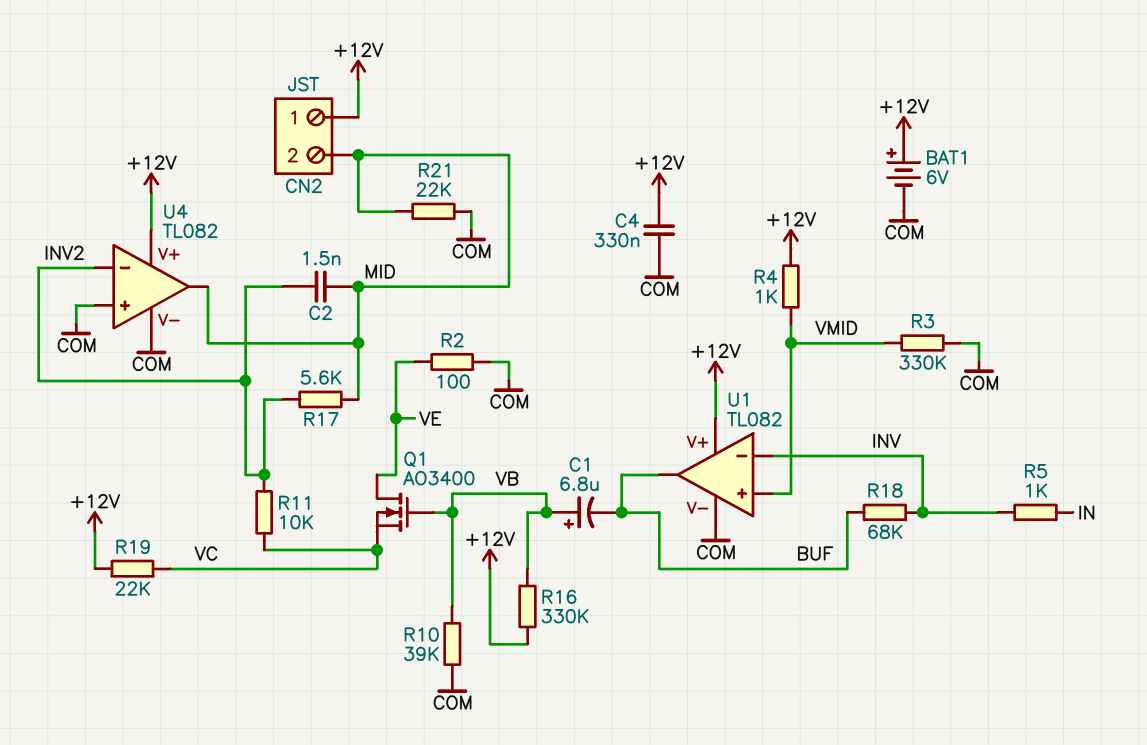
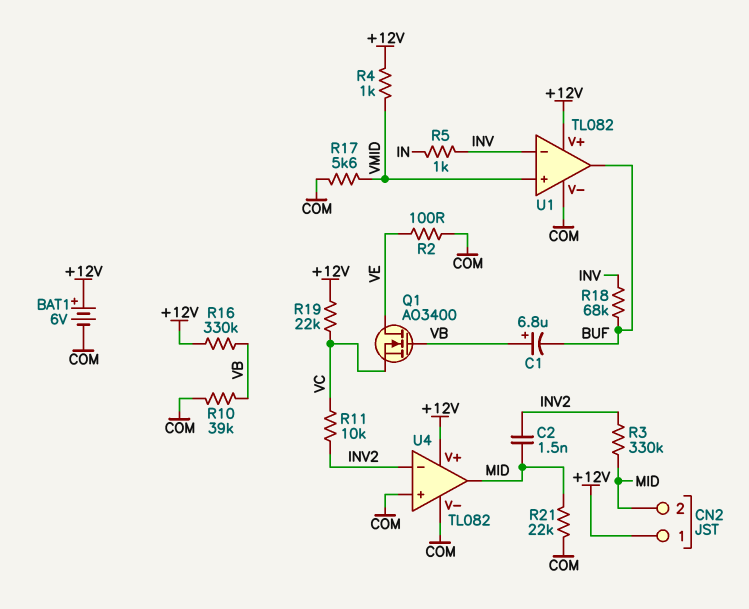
C4: 330nF (+12V, COM) -> none
R3: 330k (COM, VMID) -> 330k (INV2, MID)
R17: 5.6k (INV2, MID) -> 5.6k (COM, VMID)

